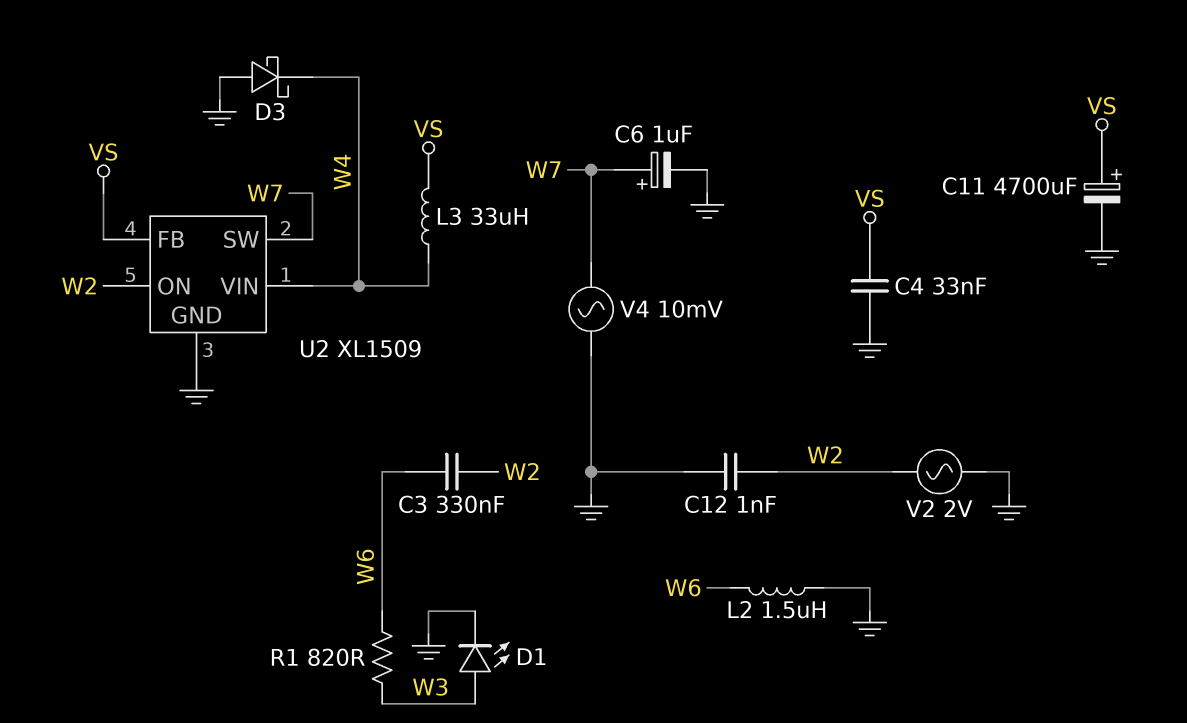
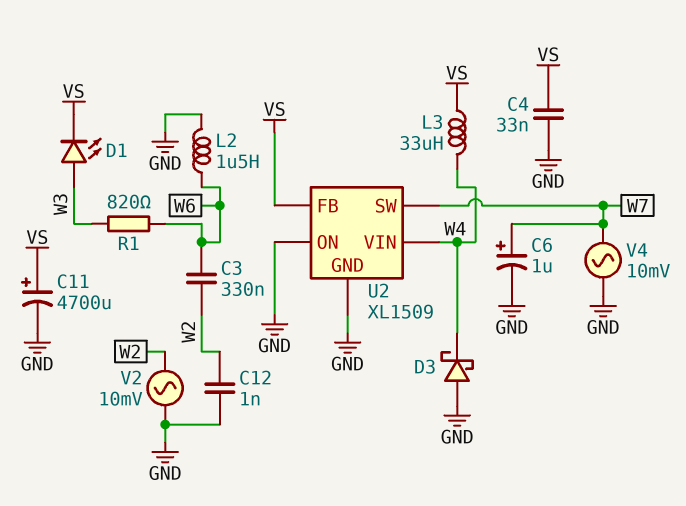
D1: LED (A W3, K GND) -> LED (A W3, K VS)
U2 pin ON: W2 -> GND
V2: AC 2V (GND, W2) -> AC 10mV (GND, W2)

